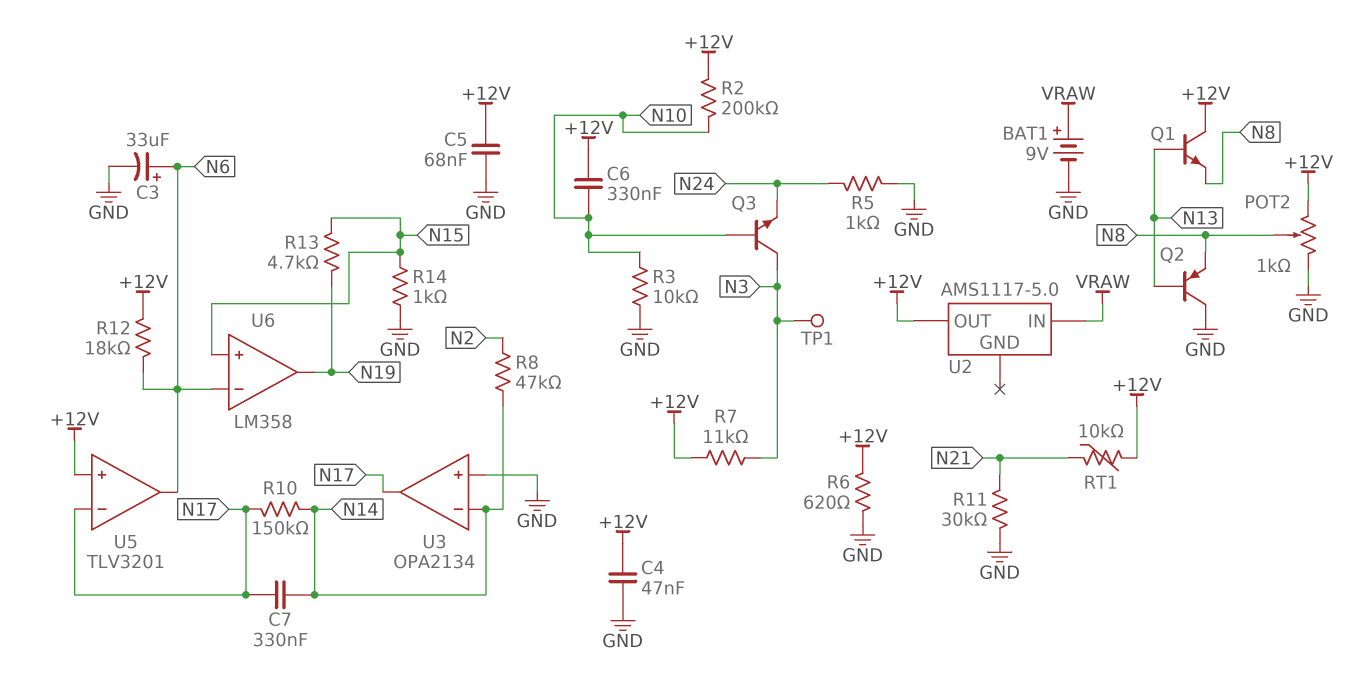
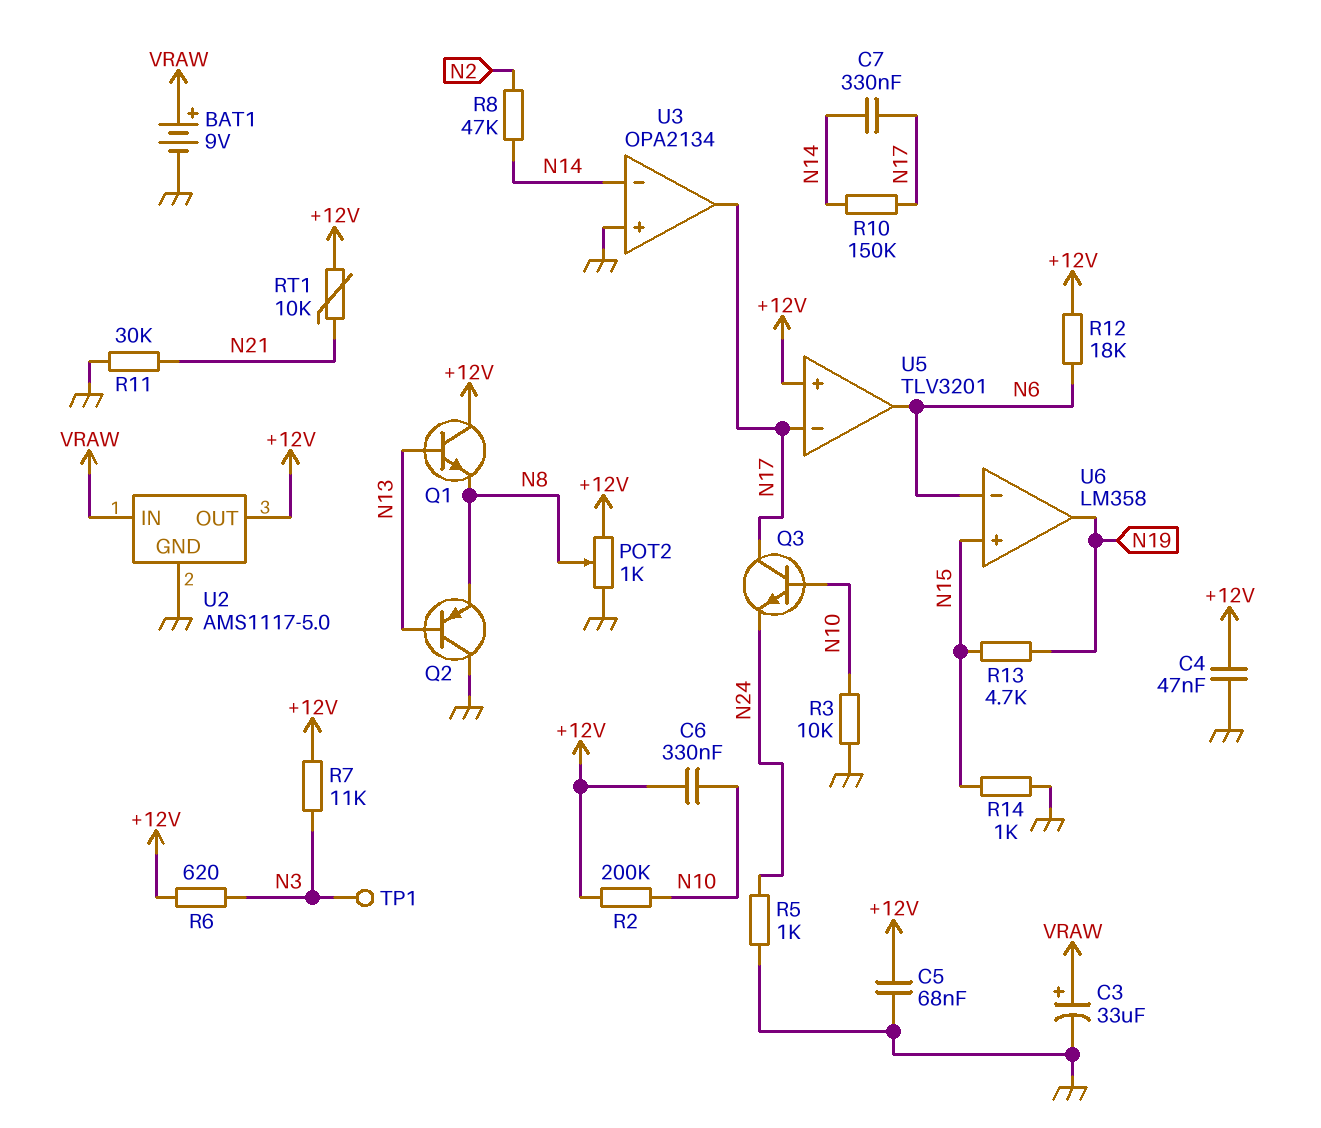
C3: 33uF (plus N6, minus GND) -> 33uF (plus VRAW, minus GND)
Q3: NPN (B N10, C N3, E N24) -> NPN (B N10, C N17, E N24)
R6: 620 (+12V, GND) -> 620 (+12V, N3)
U2 pin GND: none -> GND

